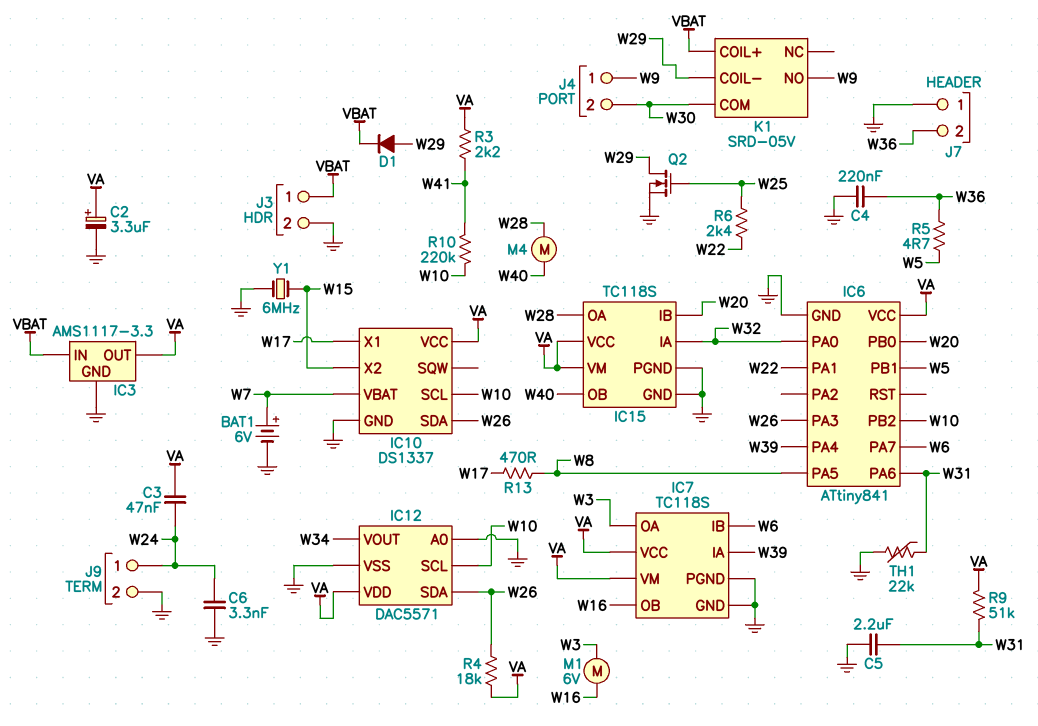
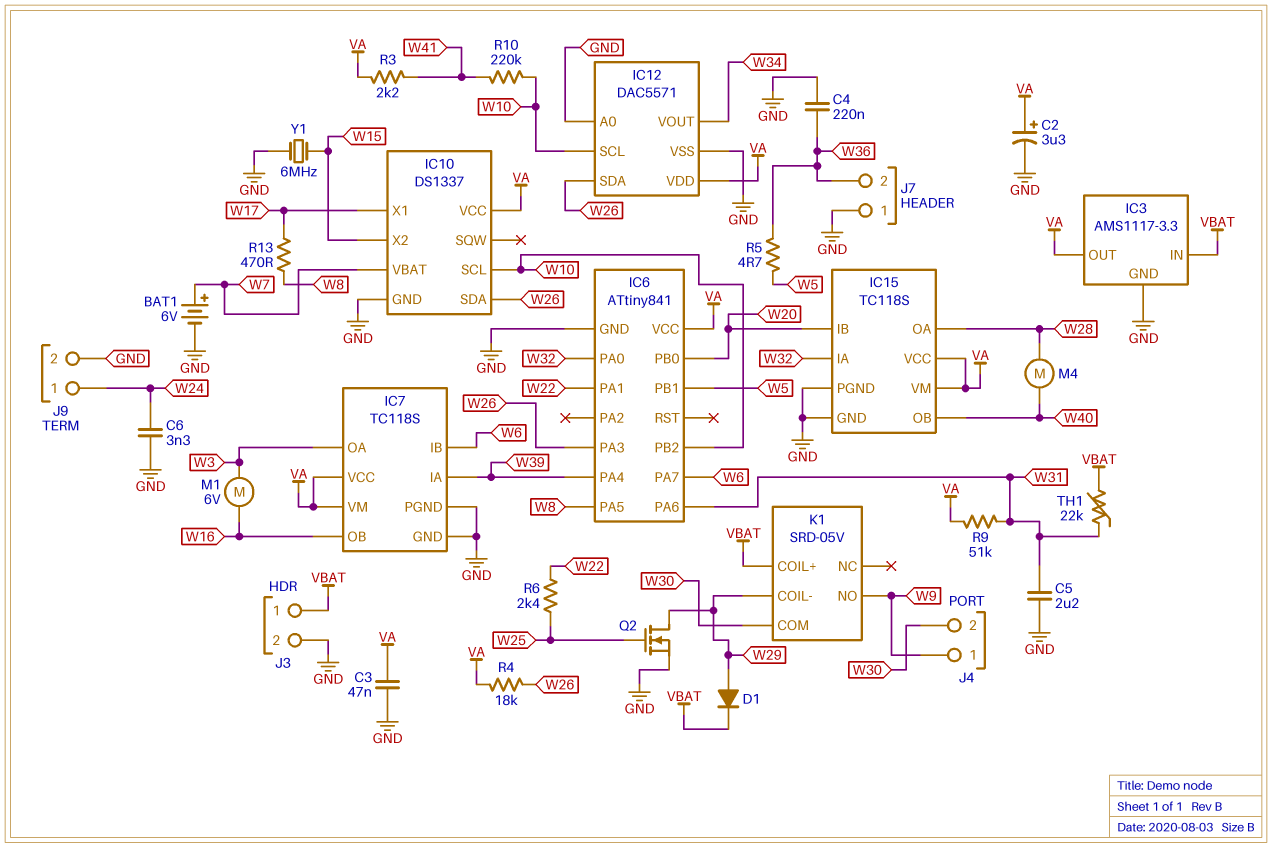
C3: 47nF (VA, W24) -> 47nF (GND, VA)
TH1: 22k (GND, W31) -> 22k (VBAT, W31)

